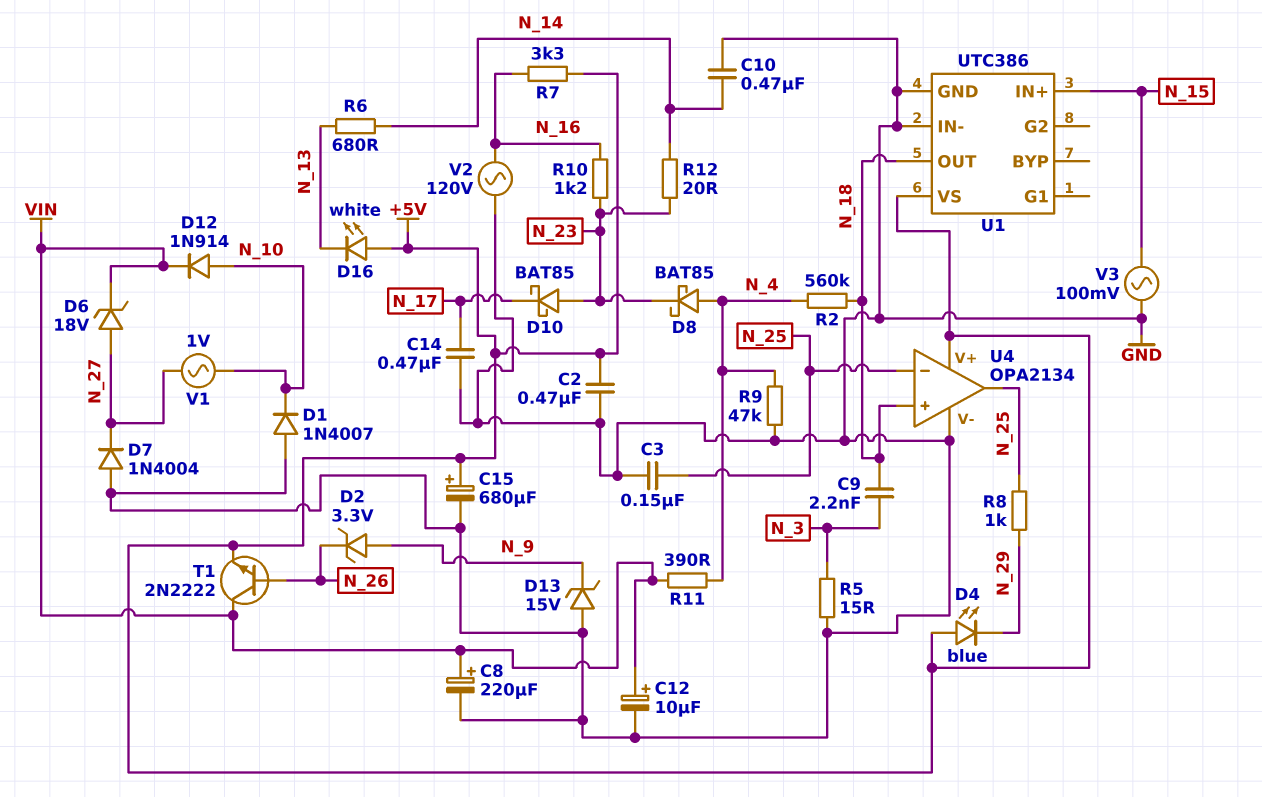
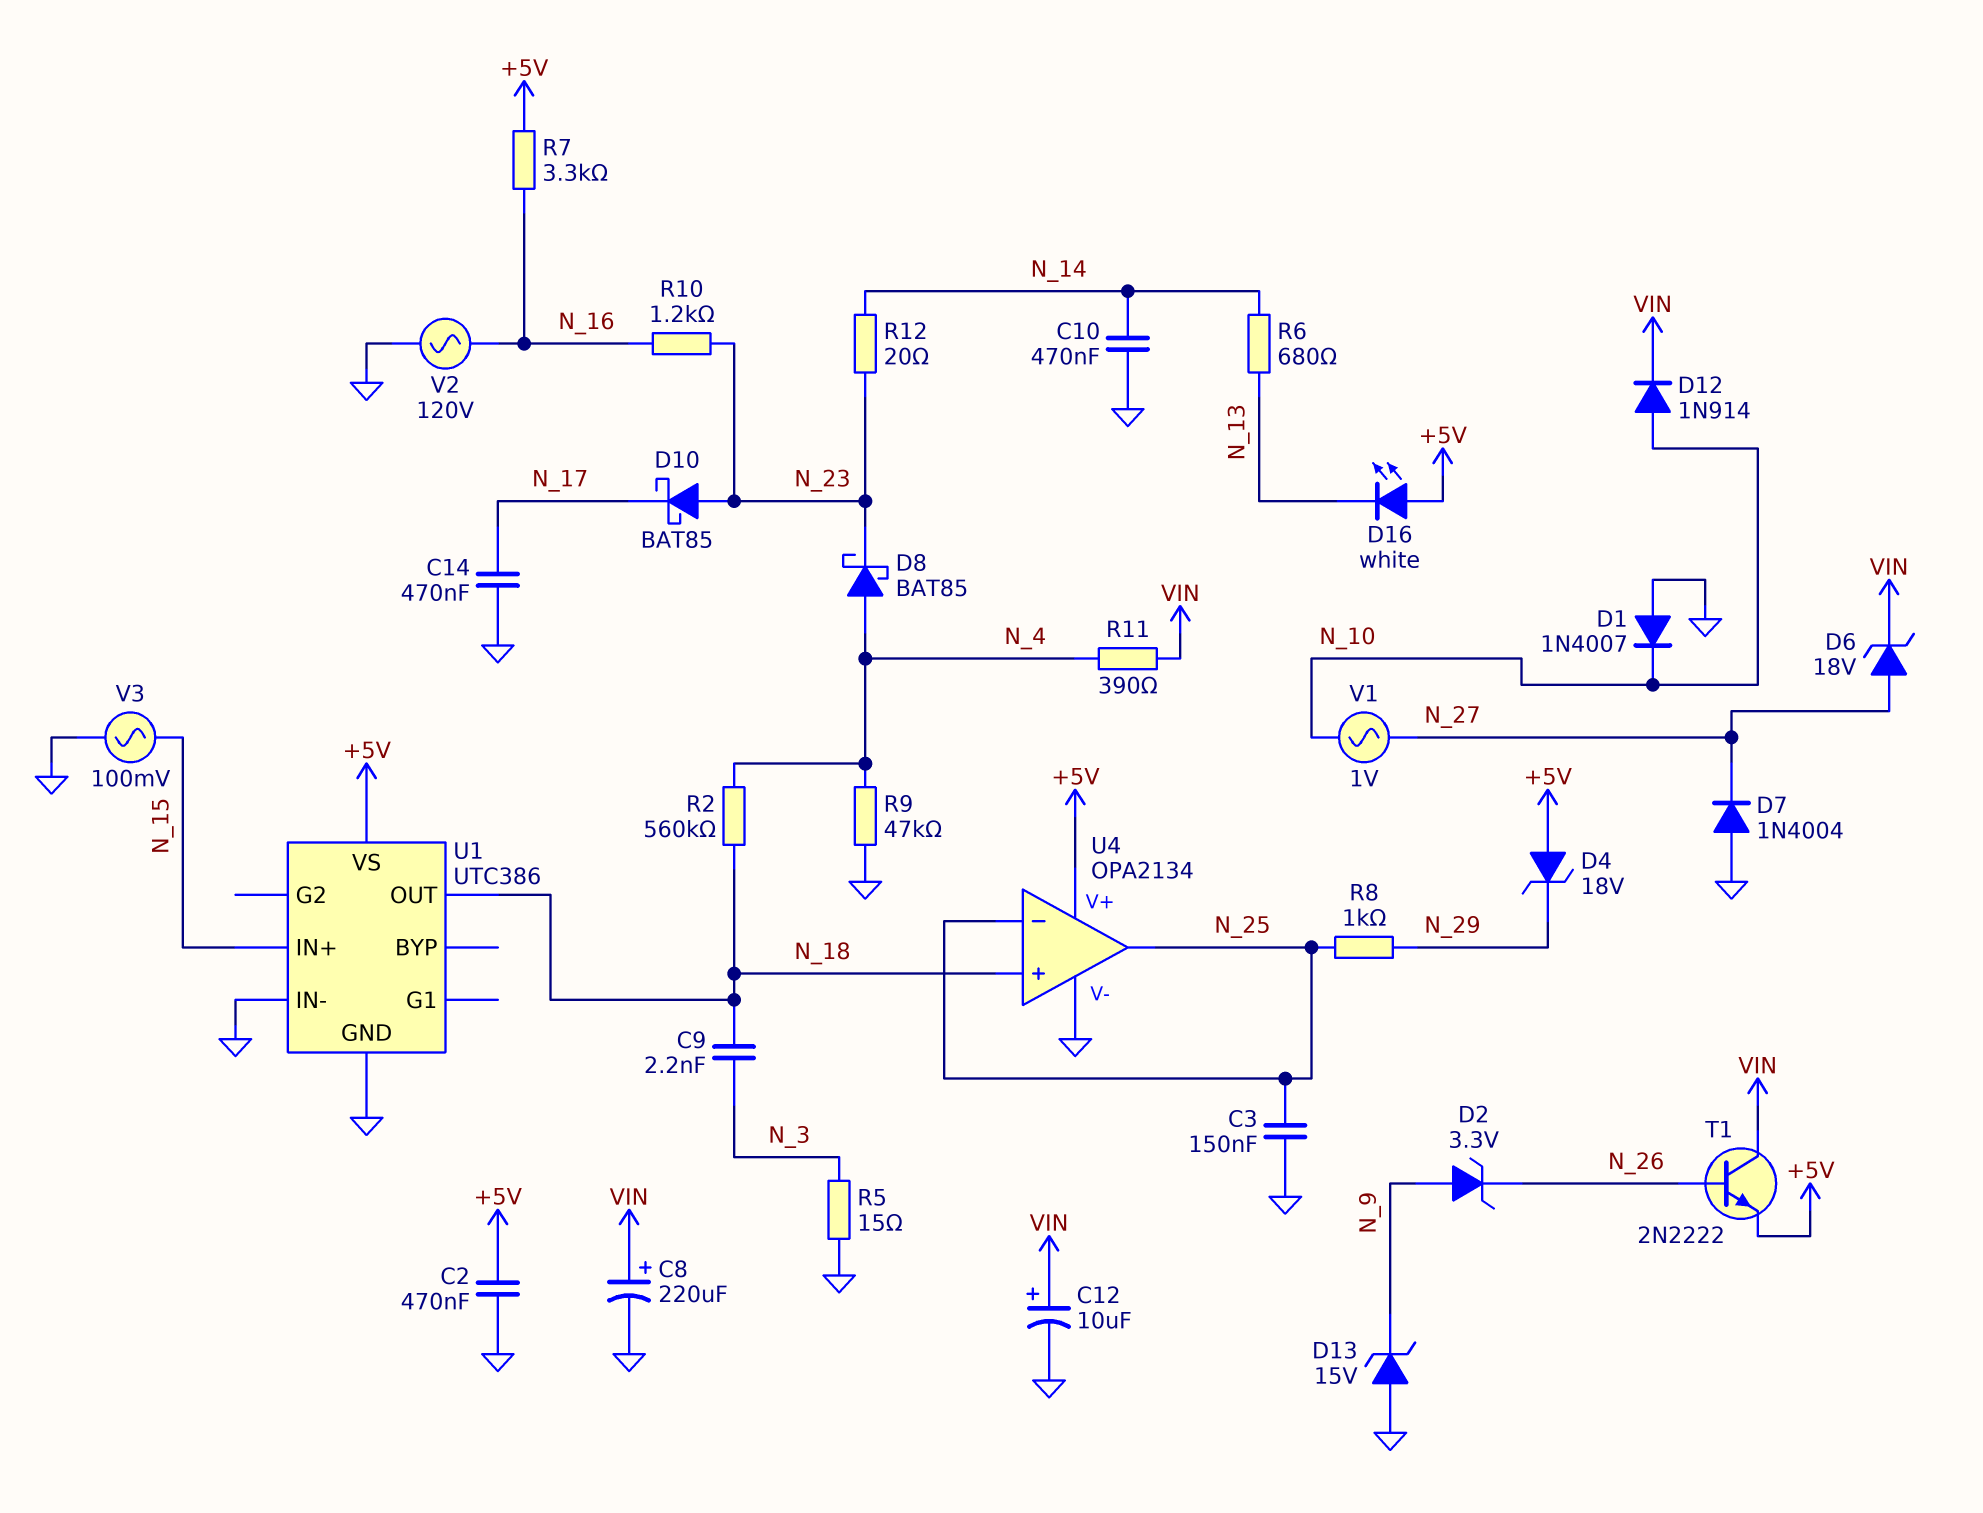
C15: 680uF (plus +5V, minus GND) -> none
D4: LED blue (A +5V, K N_29) -> zener 18V (A +5V, K N_29)

